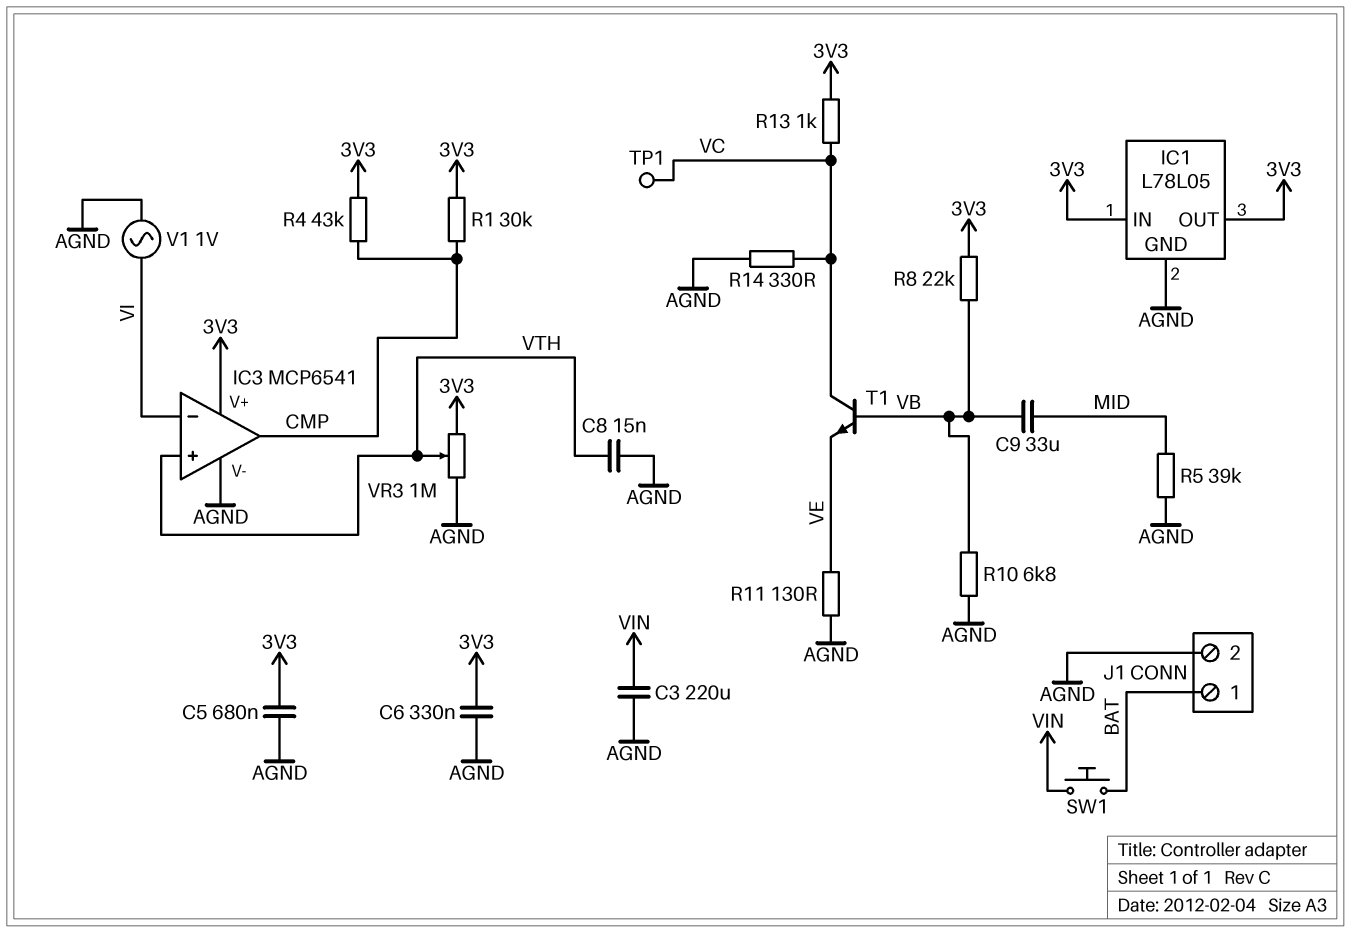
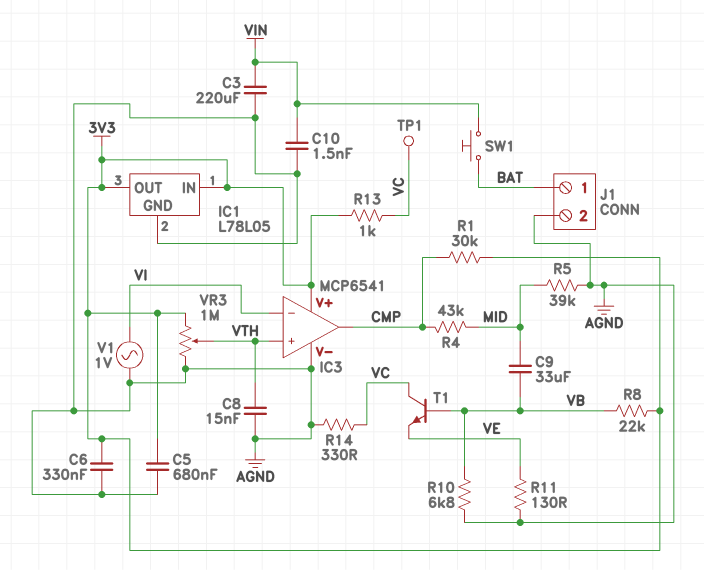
C10: none -> 1.5nF (AGND, VIN)
R4: 43k (3V3, CMP) -> 43k (CMP, MID)

